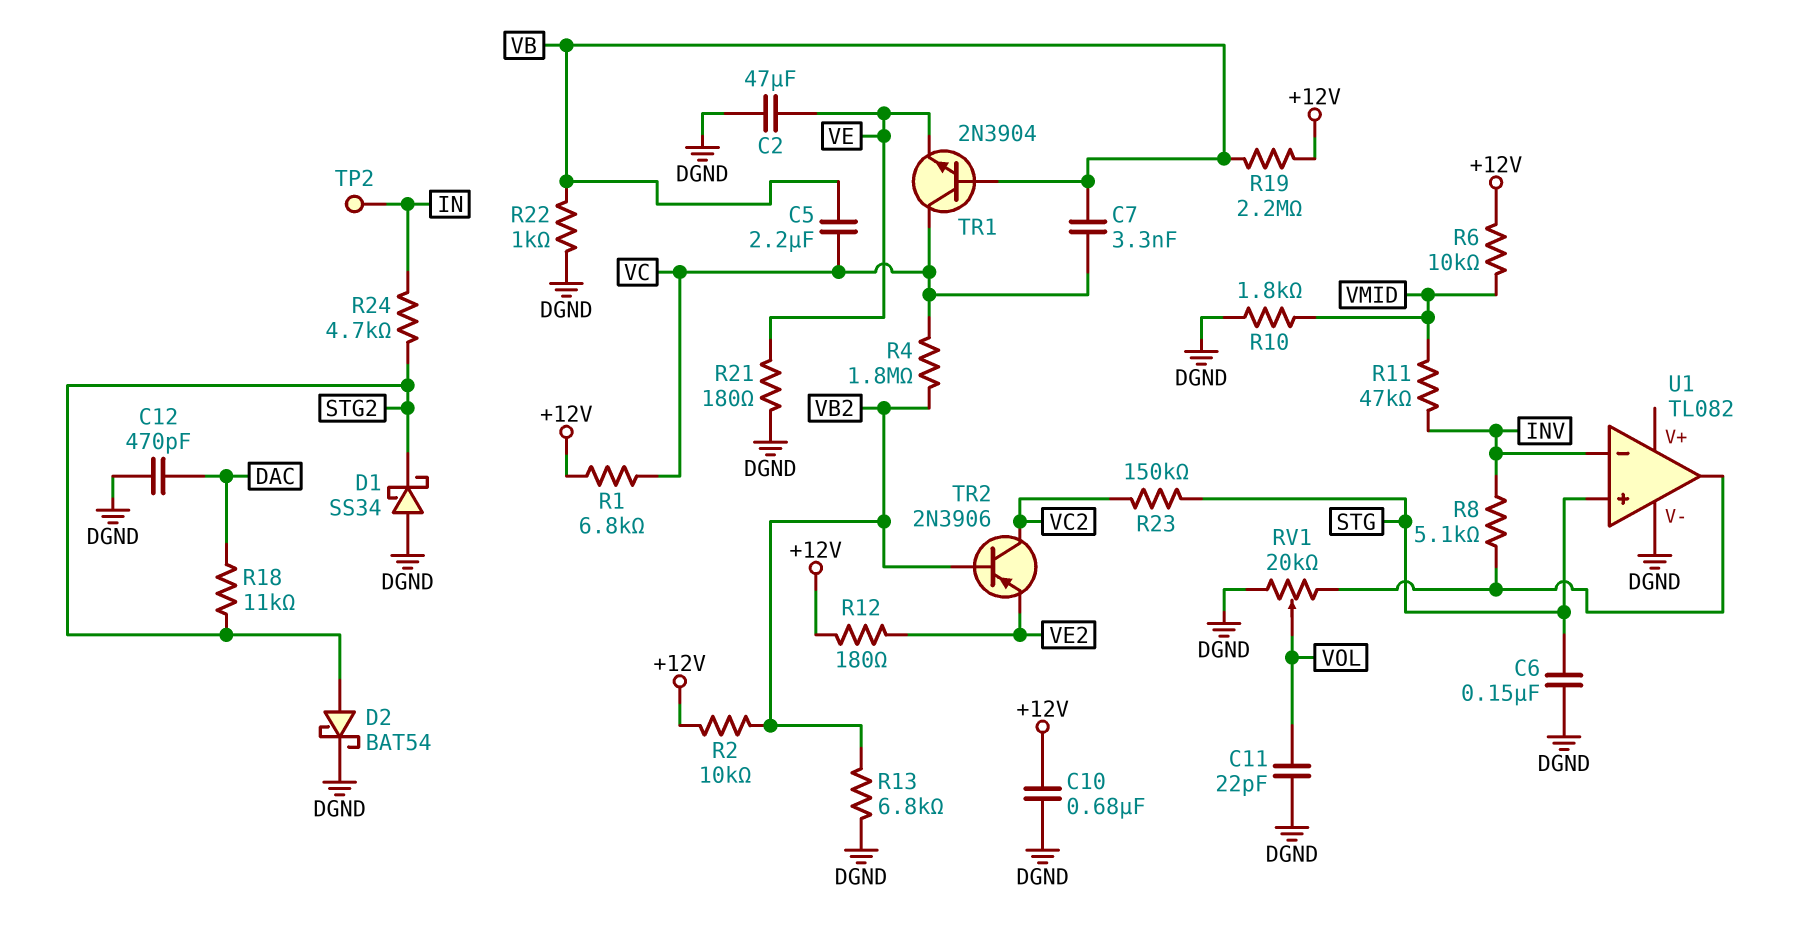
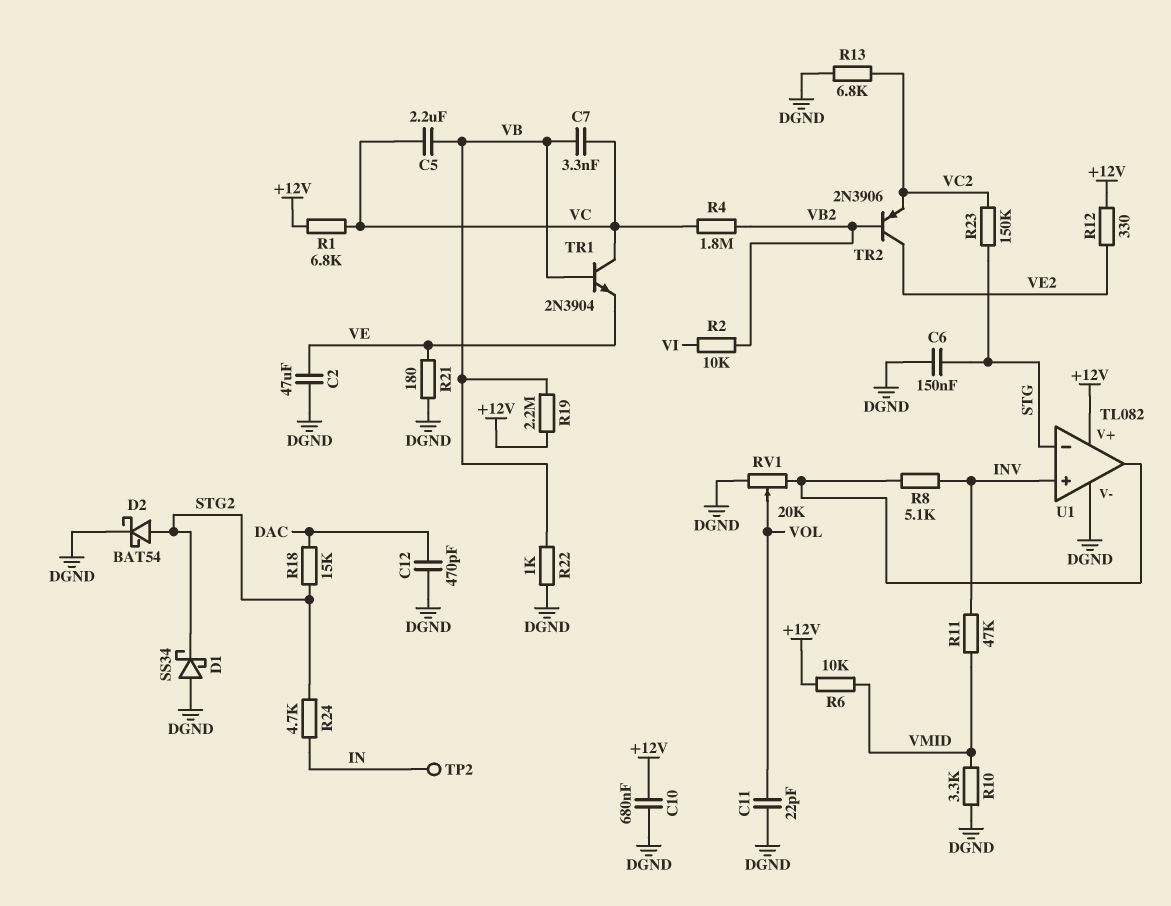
R2: 10k (+12V, VB2) -> 10k (VB2, VI)
R10: 1.8k (DGND, VMID) -> 3.3k (DGND, VMID)
R12: 180 (+12V, VE2) -> 330 (+12V, VE2)
R13: 6.8k (DGND, VB2) -> 6.8k (DGND, VC2)
R18: 11k (DAC, STG2) -> 15k (DAC, STG2)
TR2: PNP 2N3906 (B VB2, C VC2, E VE2) -> PNP 2N3906 (B VB2, C VE2, E VC2)
U1 pin V+: none -> +12V
U1 pin in+: STG -> INV
U1 pin in-: INV -> STG

